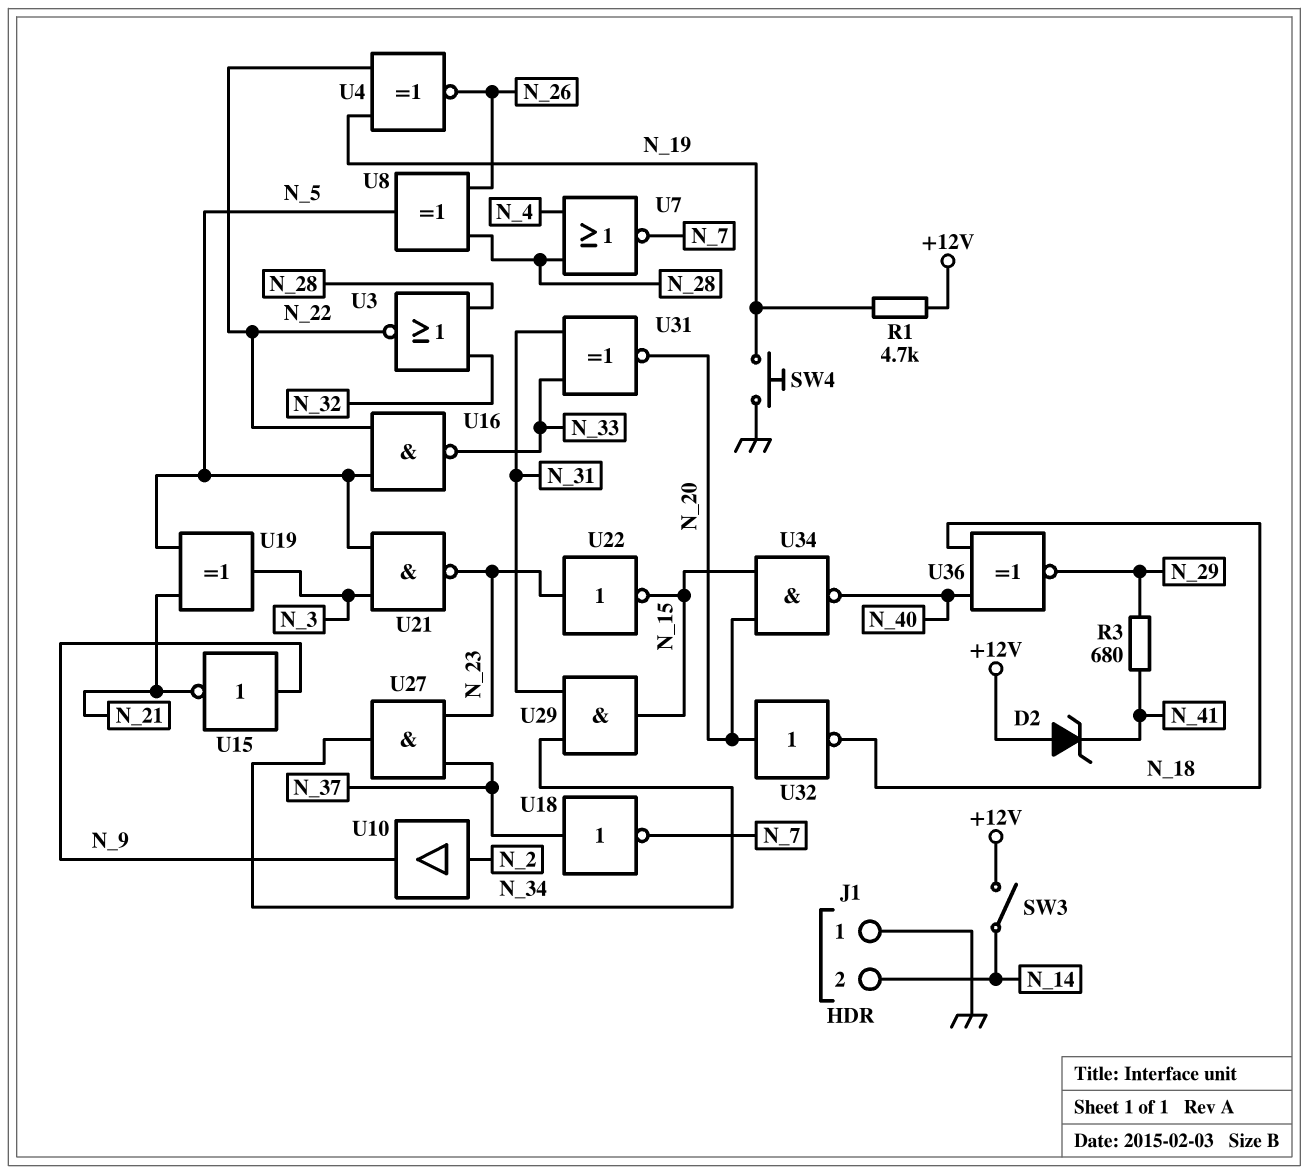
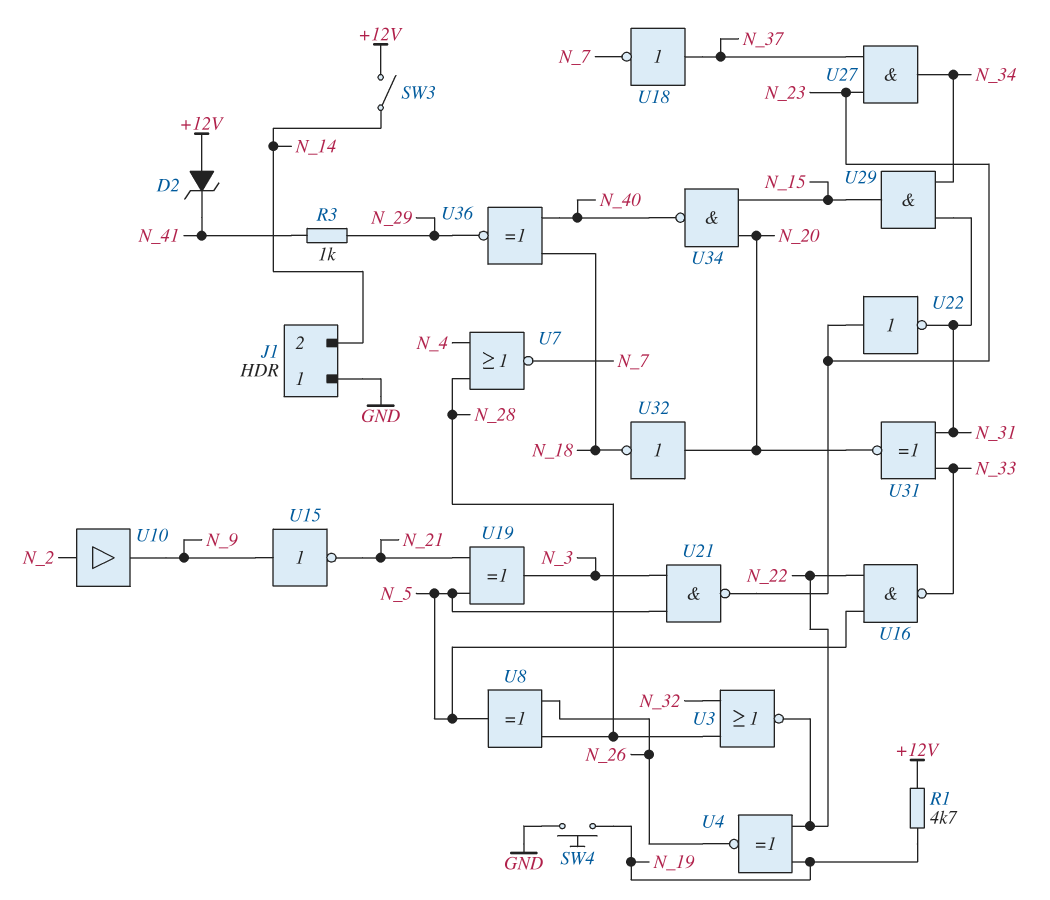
R3: 680 (N_29, N_41) -> 1k (N_29, N_41)
U22: NOT (in N_23, out N_15) -> NOT (in N_23, out N_31)

